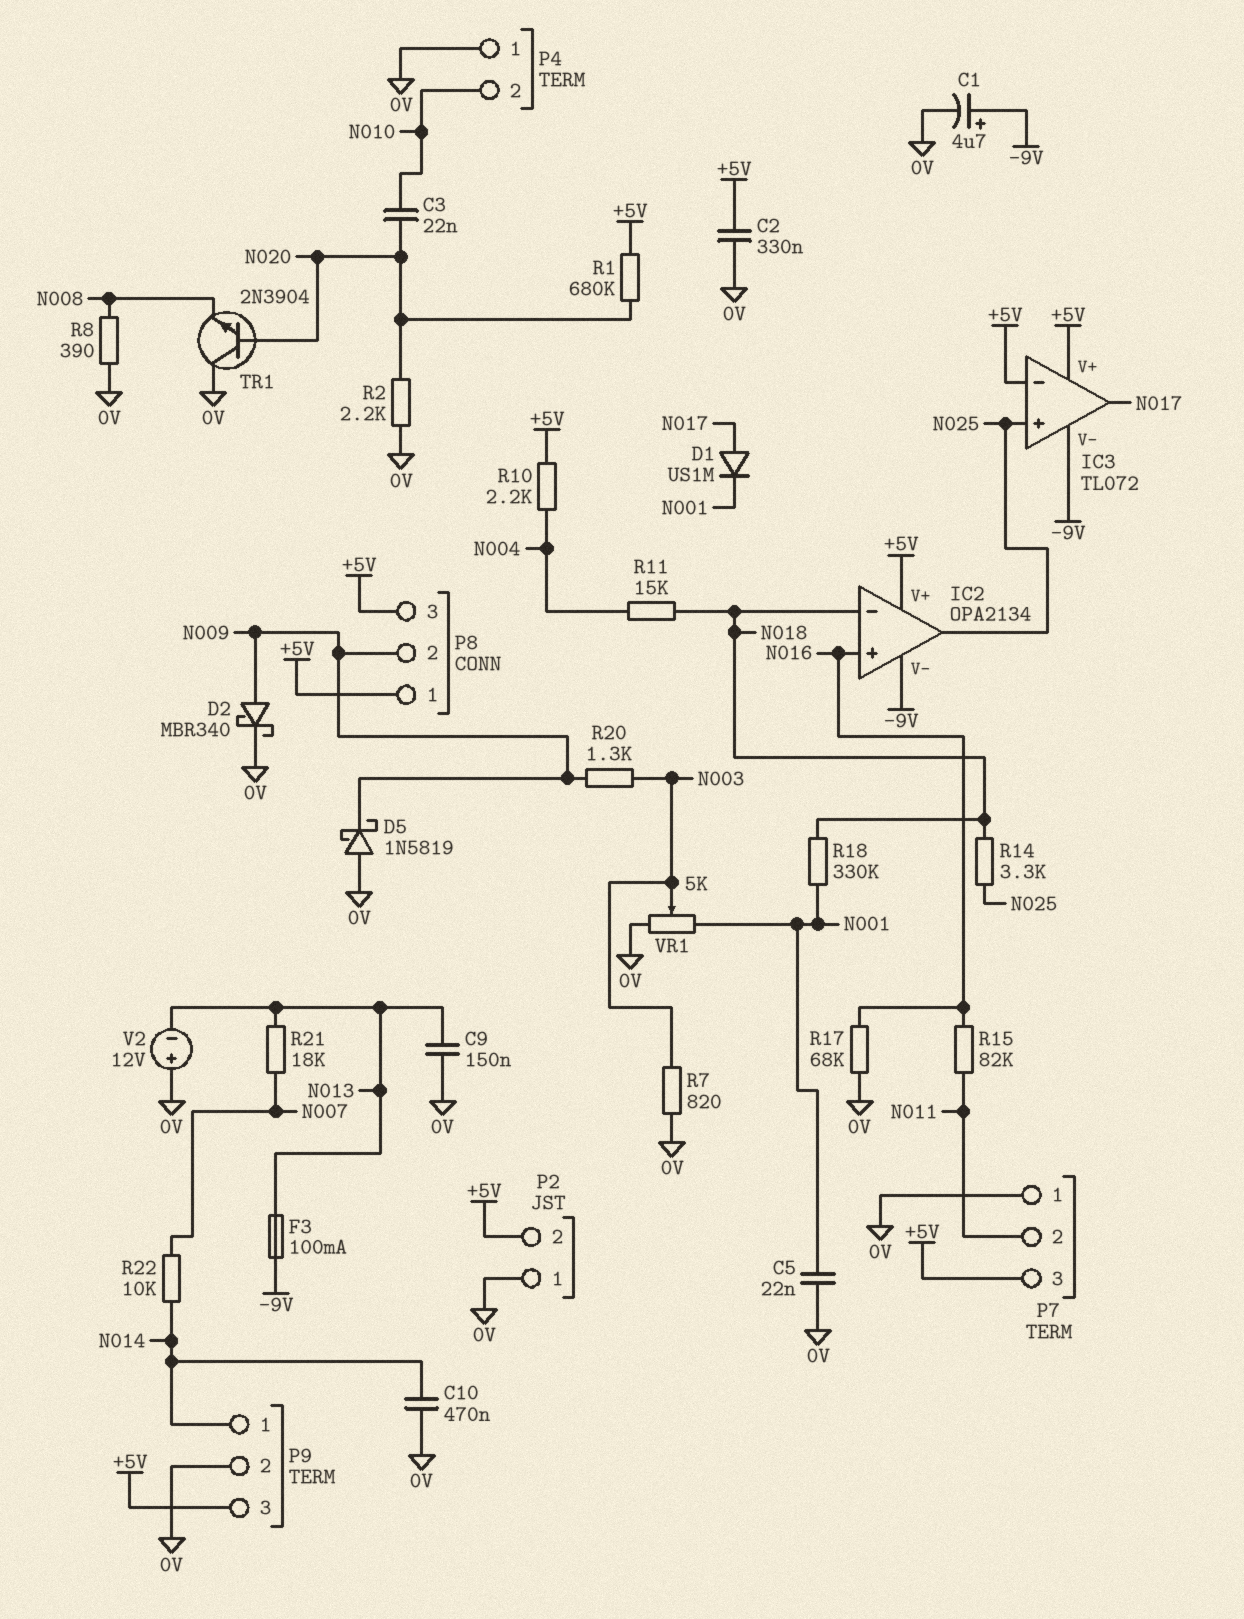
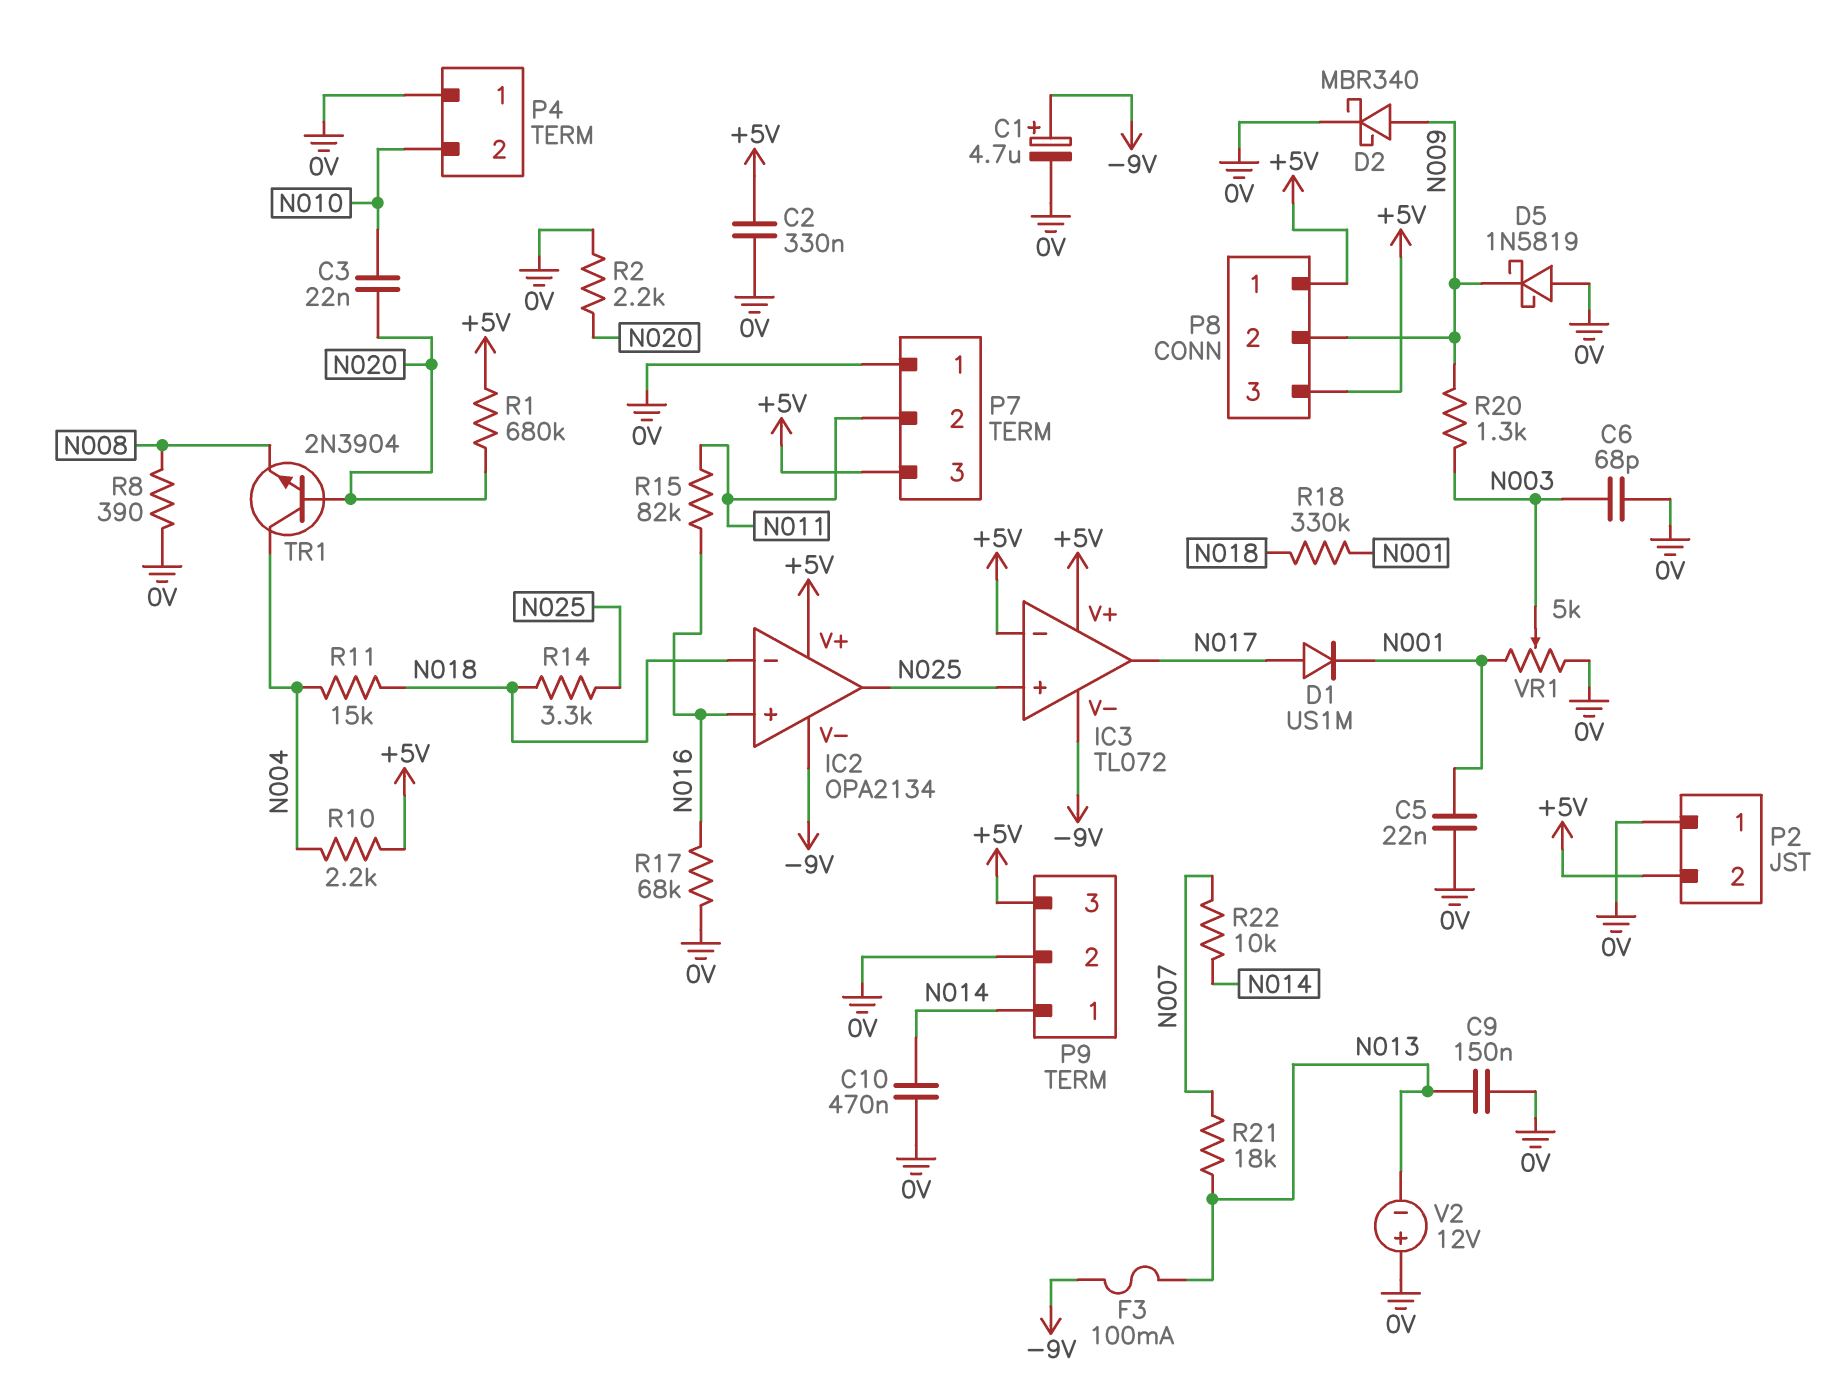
C6: none -> 68pF (0V, N003)
R7: 820 (0V, N003) -> none
TR1: NPN 2N3904 (B N020, C 0V, E N008) -> NPN 2N3904 (B N020, C N004, E N008)

